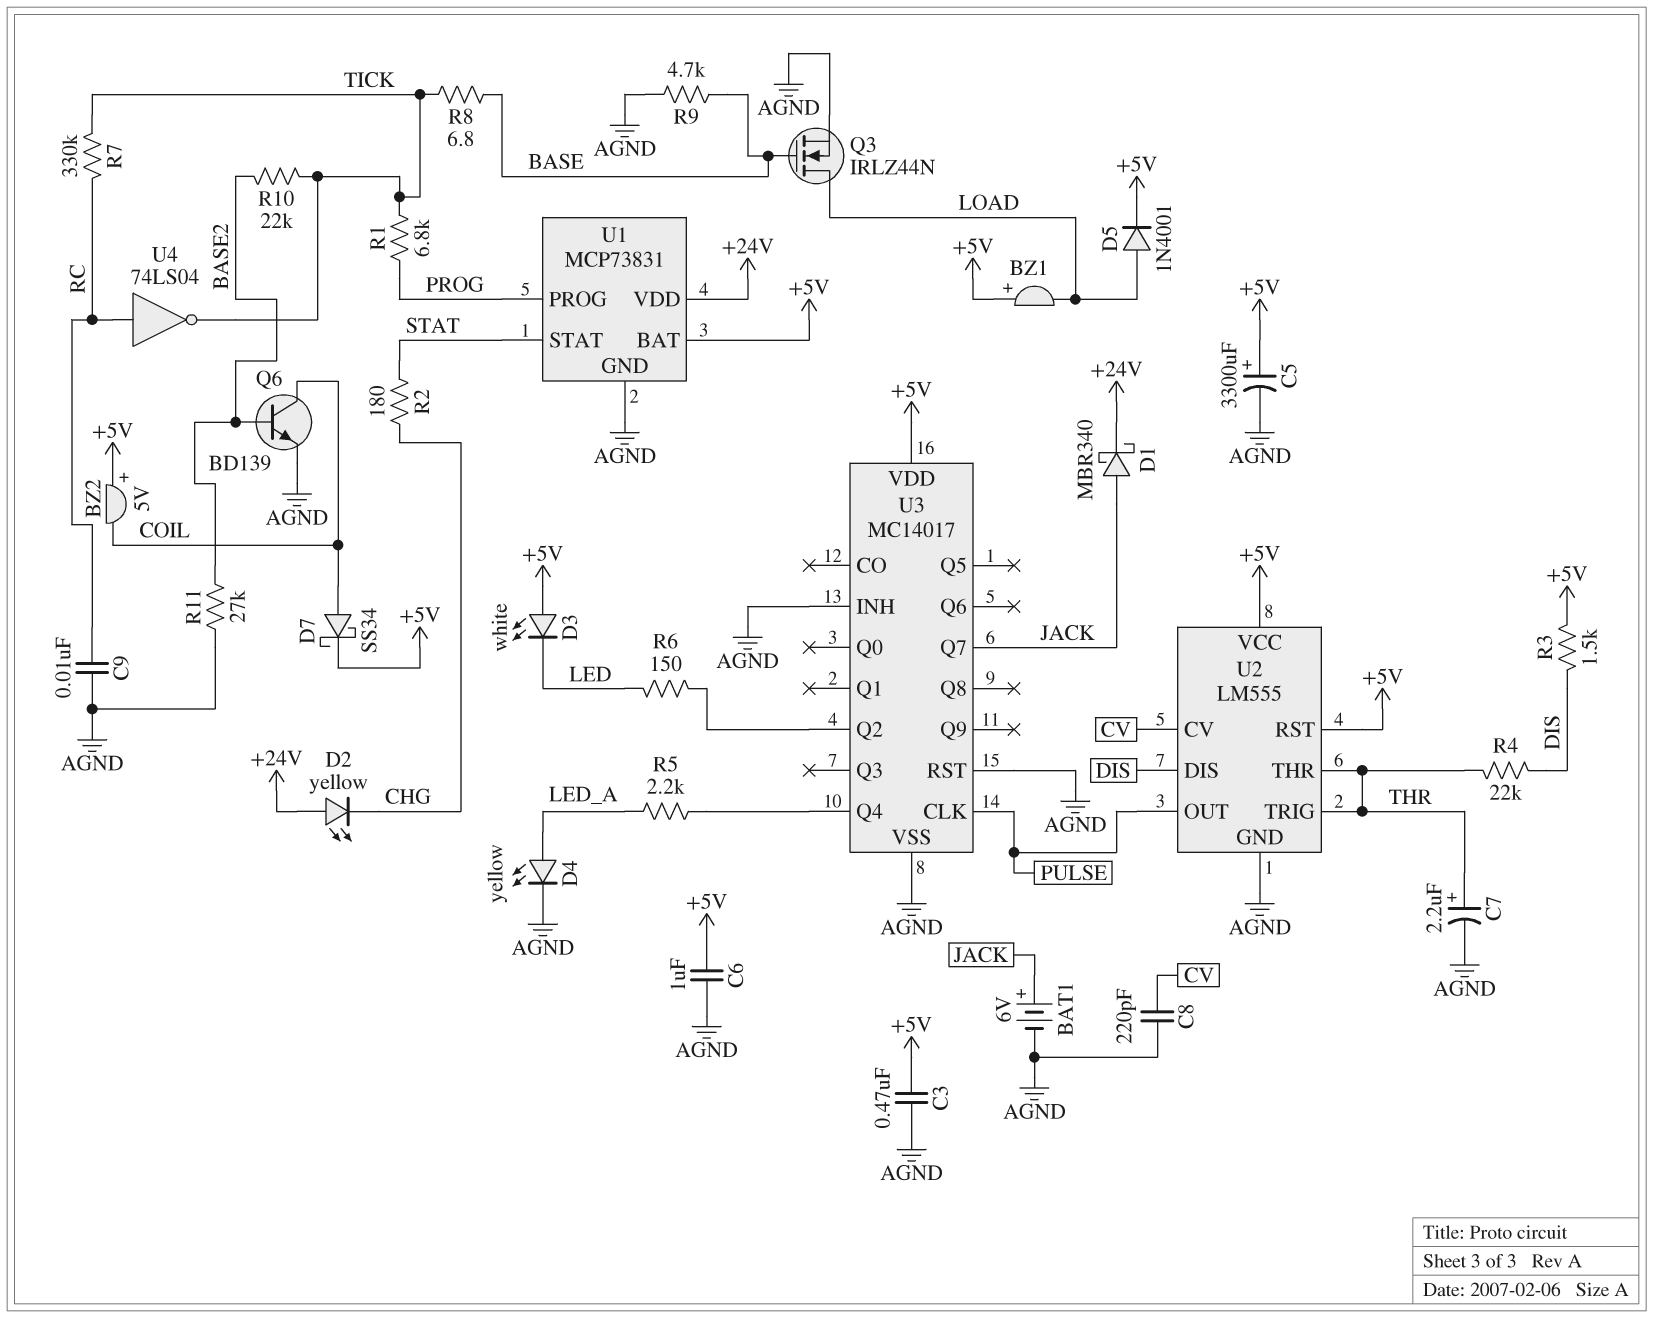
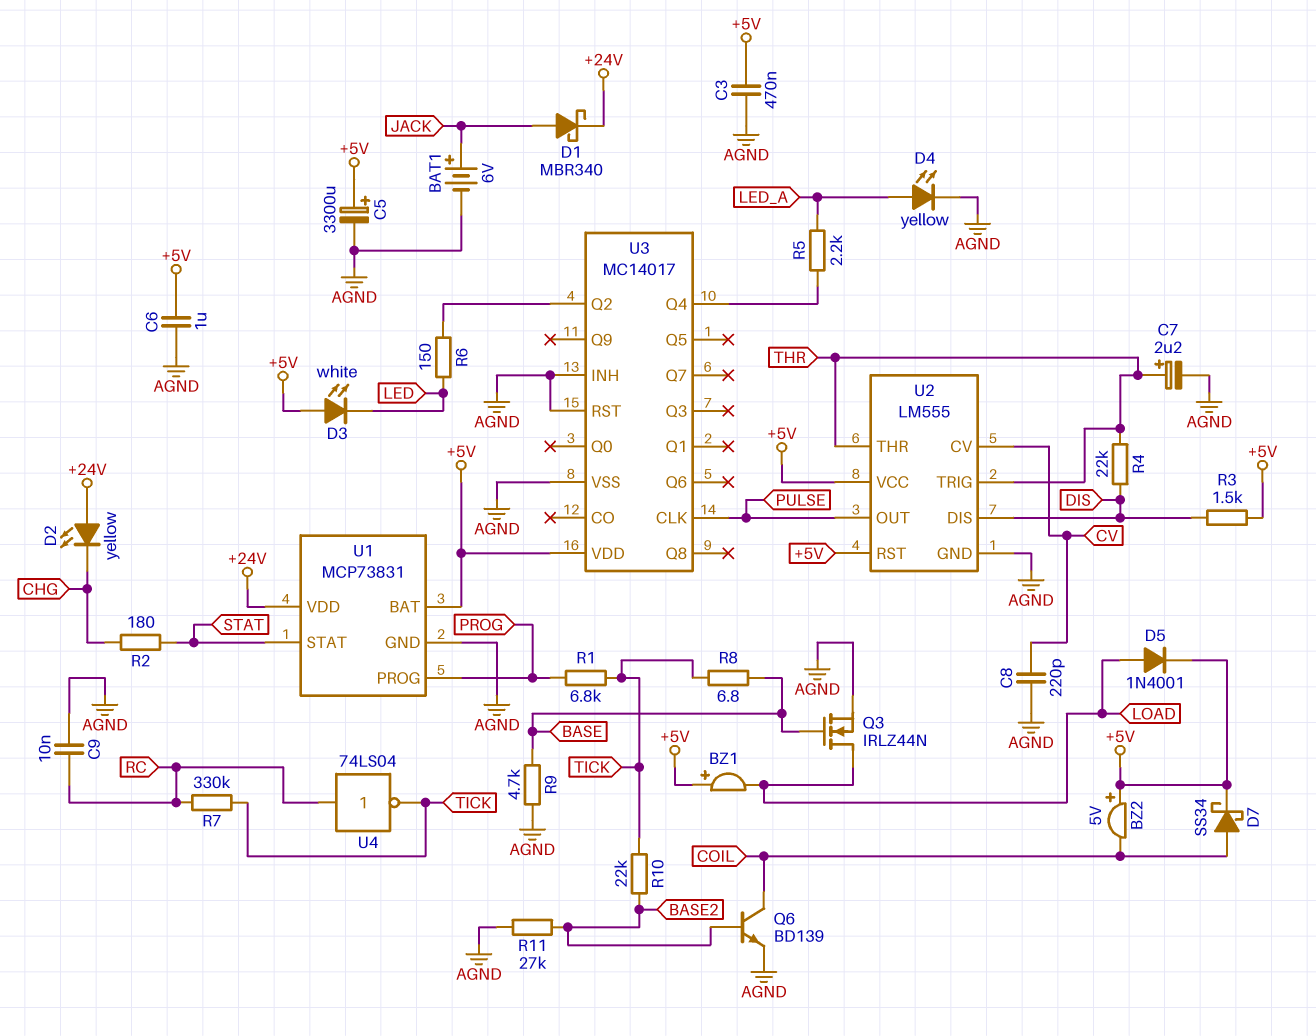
U3 pin Q7: JACK -> none

